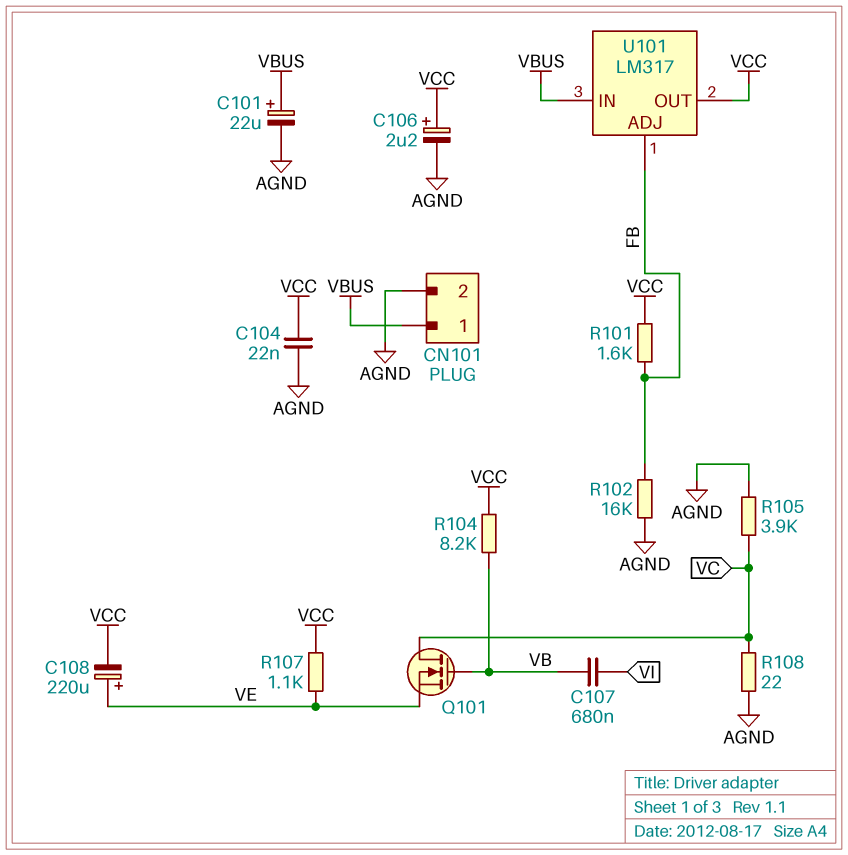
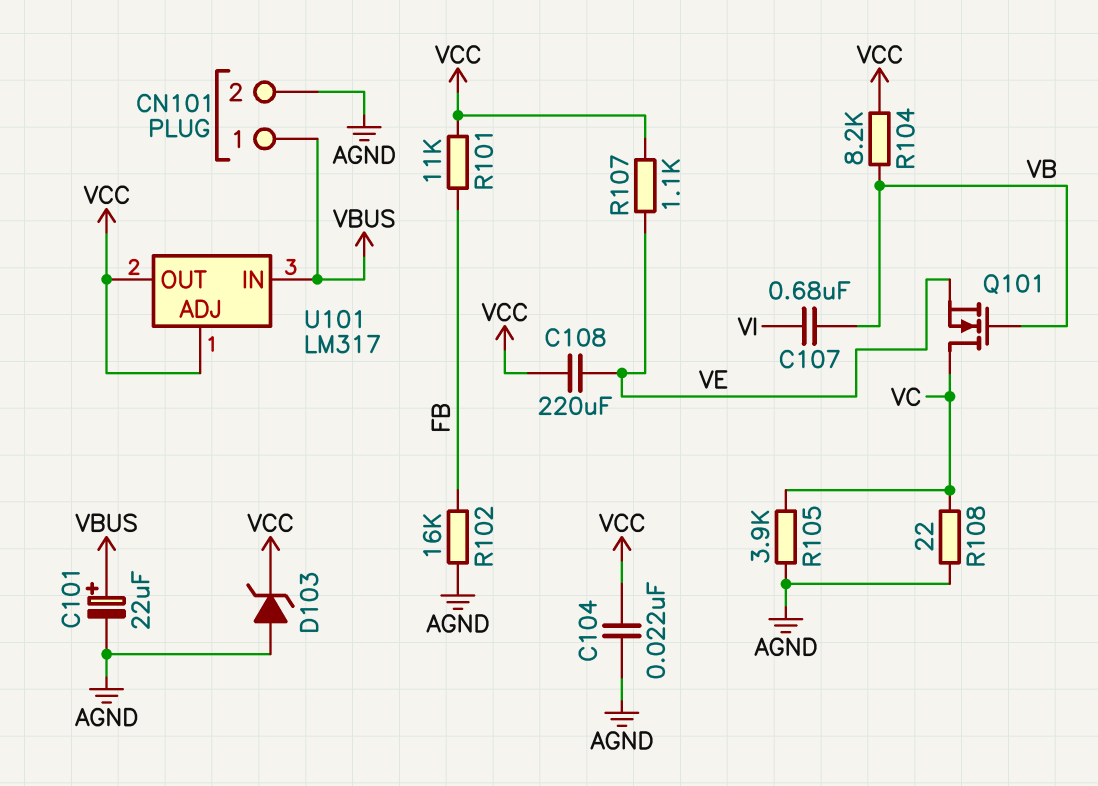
C106: 2.2uF (plus VCC, minus AGND) -> none
C108: 220uF (plus VE, minus VCC) -> 220uF (VCC, VE)
D103: none -> zener (A AGND, K VCC)
R101: 1.6k (FB, VCC) -> 11k (FB, VCC)
U101 pin ADJ: FB -> VCC

